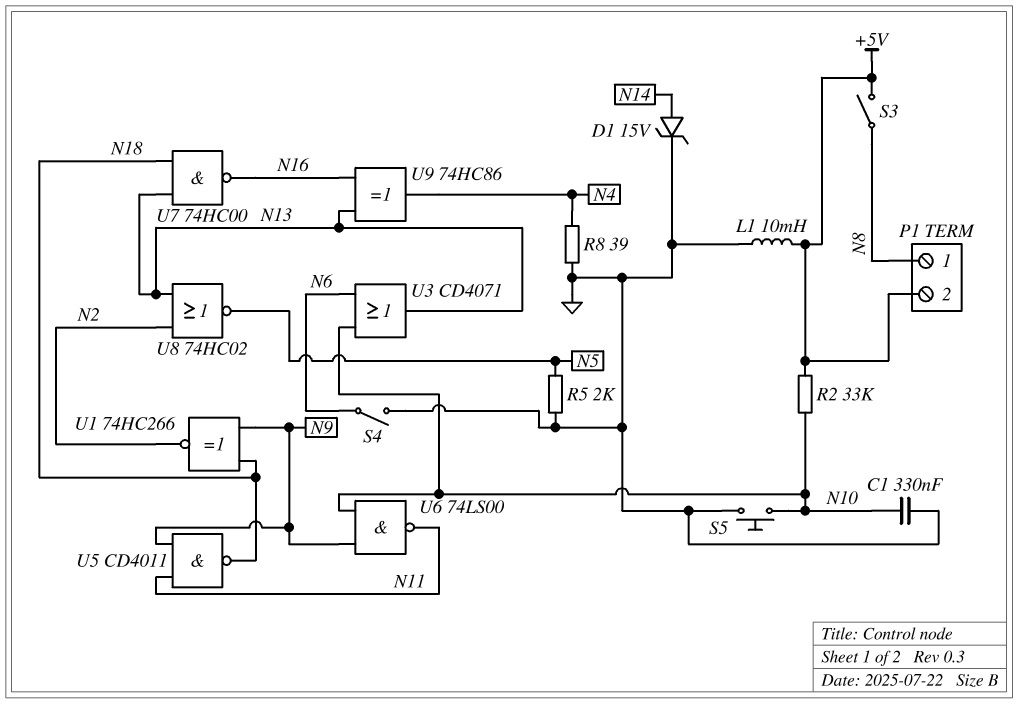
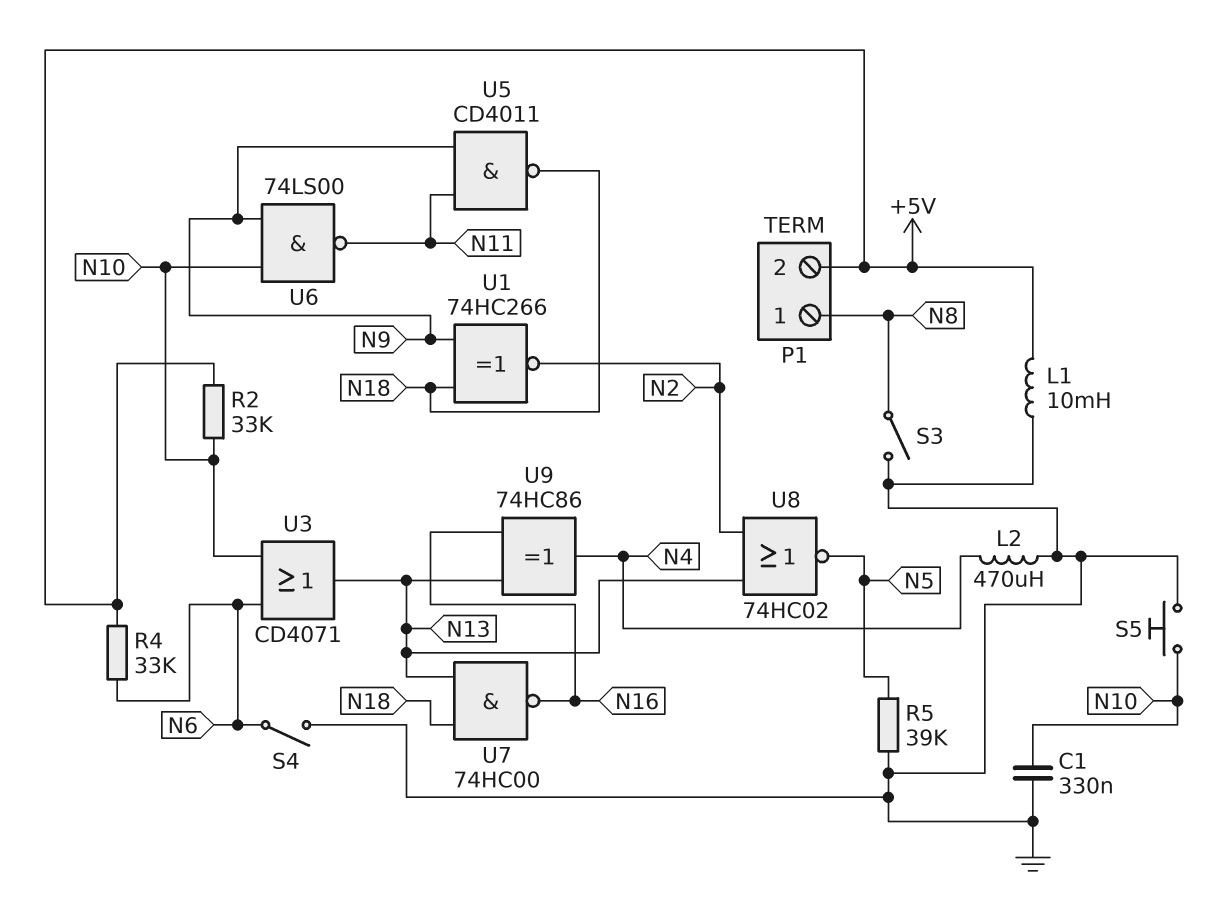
D1: zener 15V (A N14, K GND) -> none
L2: none -> 470uH (GND, N4)
R4: none -> 33k (+5V, N6)
R5: 2k (GND, N5) -> 39k (GND, N5)
R8: 39 (GND, N4) -> none
S3: switch (+5V, N8) -> switch (GND, N8)

